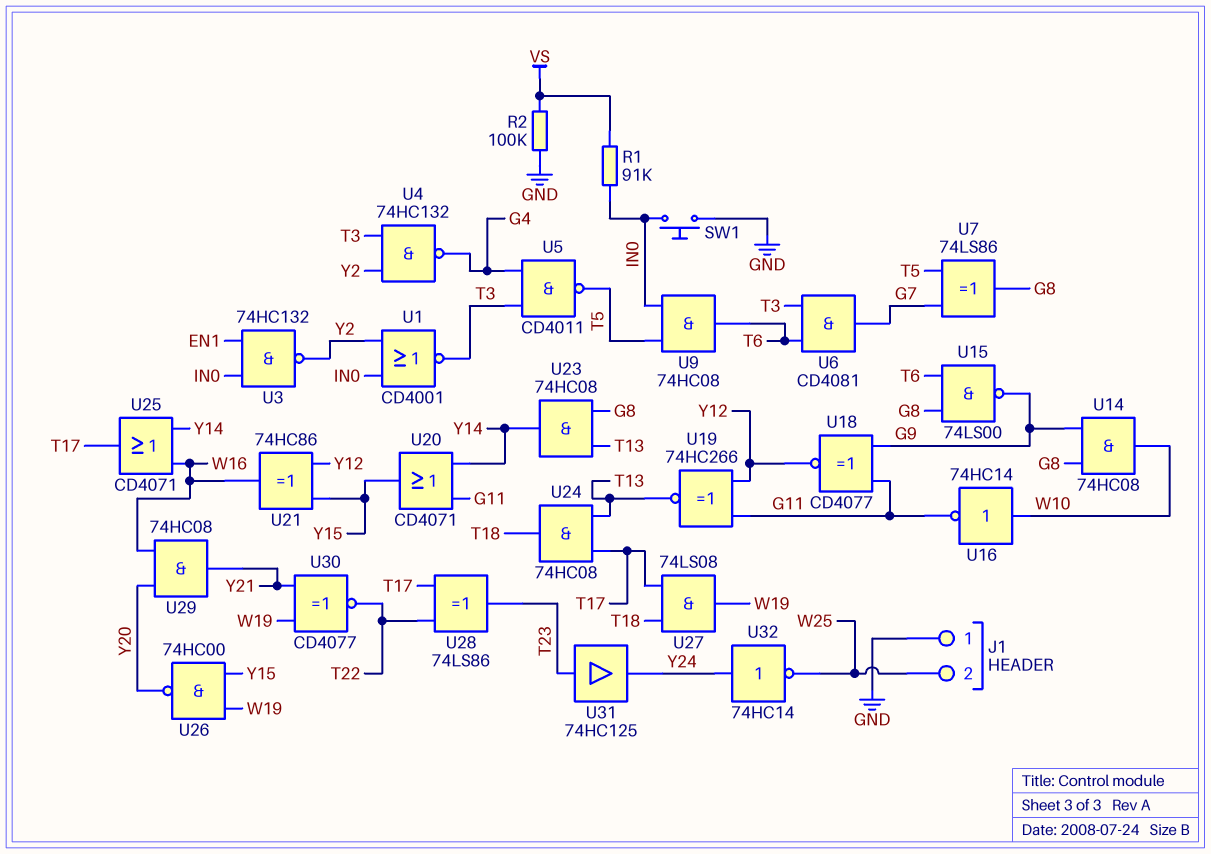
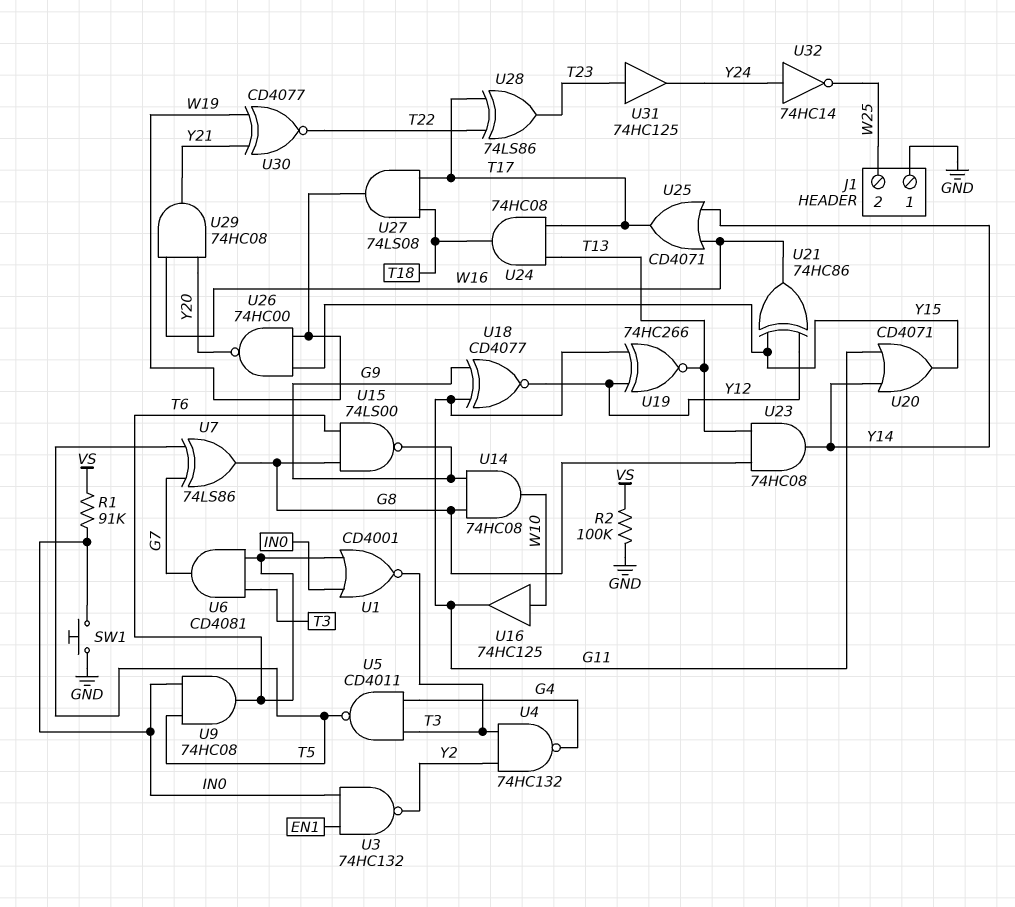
U1: NOR CD4001 (in IN0, in Y2, out T3) -> NOR CD4001 (in IN0, in T6, out T3)
U16: NOT 74HC14 (in W10, out G11) -> buffer 74HC125 (in W10, out G11)

